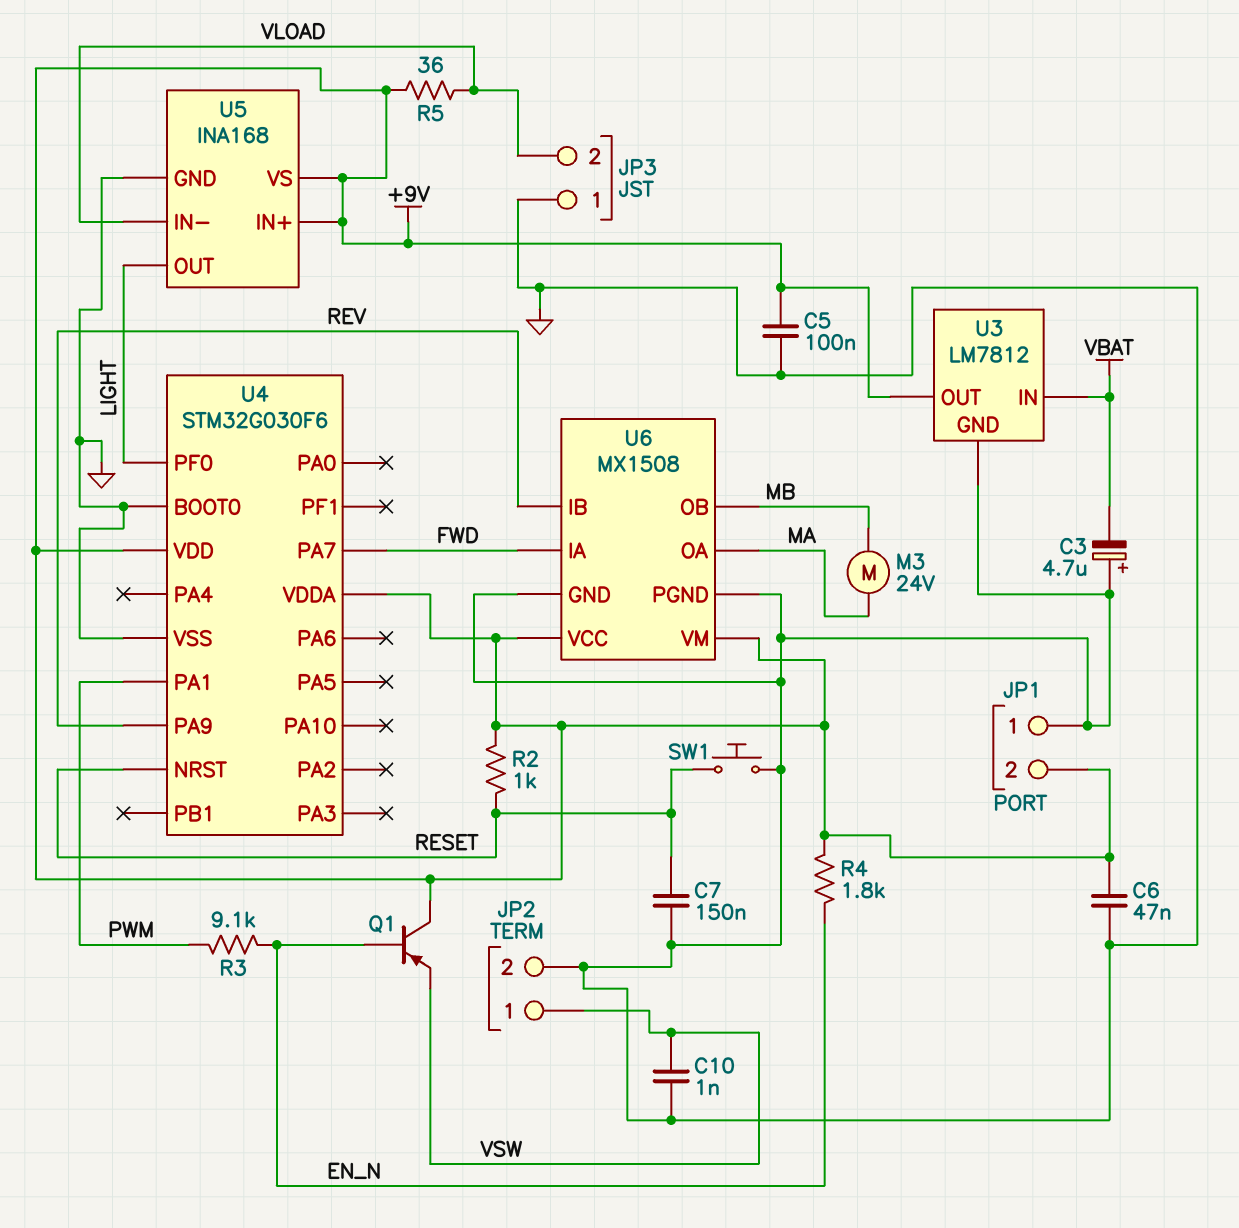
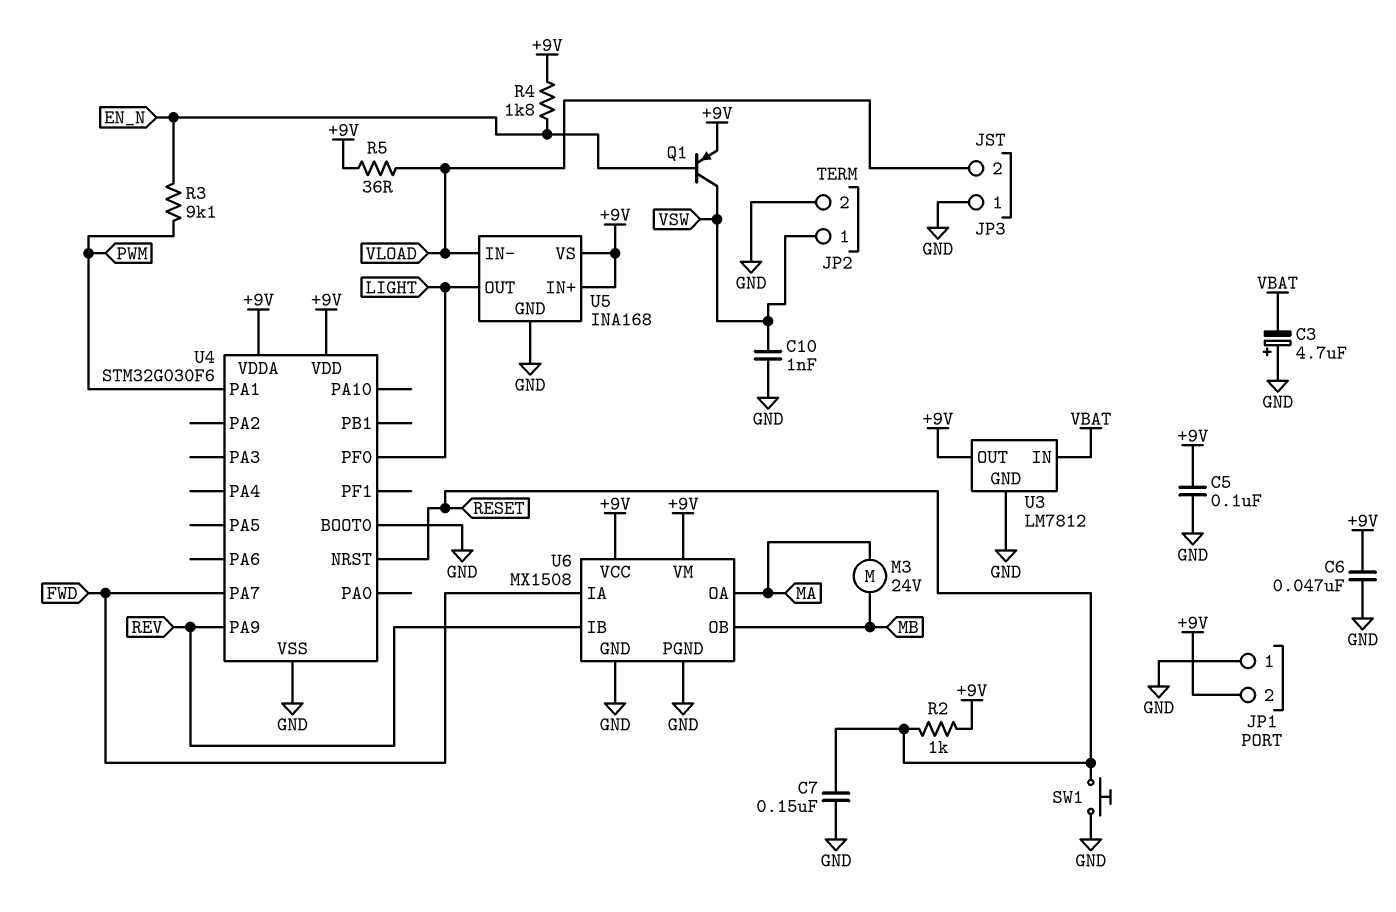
Q1: PNP (B EN_N, C +9V, E VSW) -> PNP (B EN_N, C VSW, E +9V)

